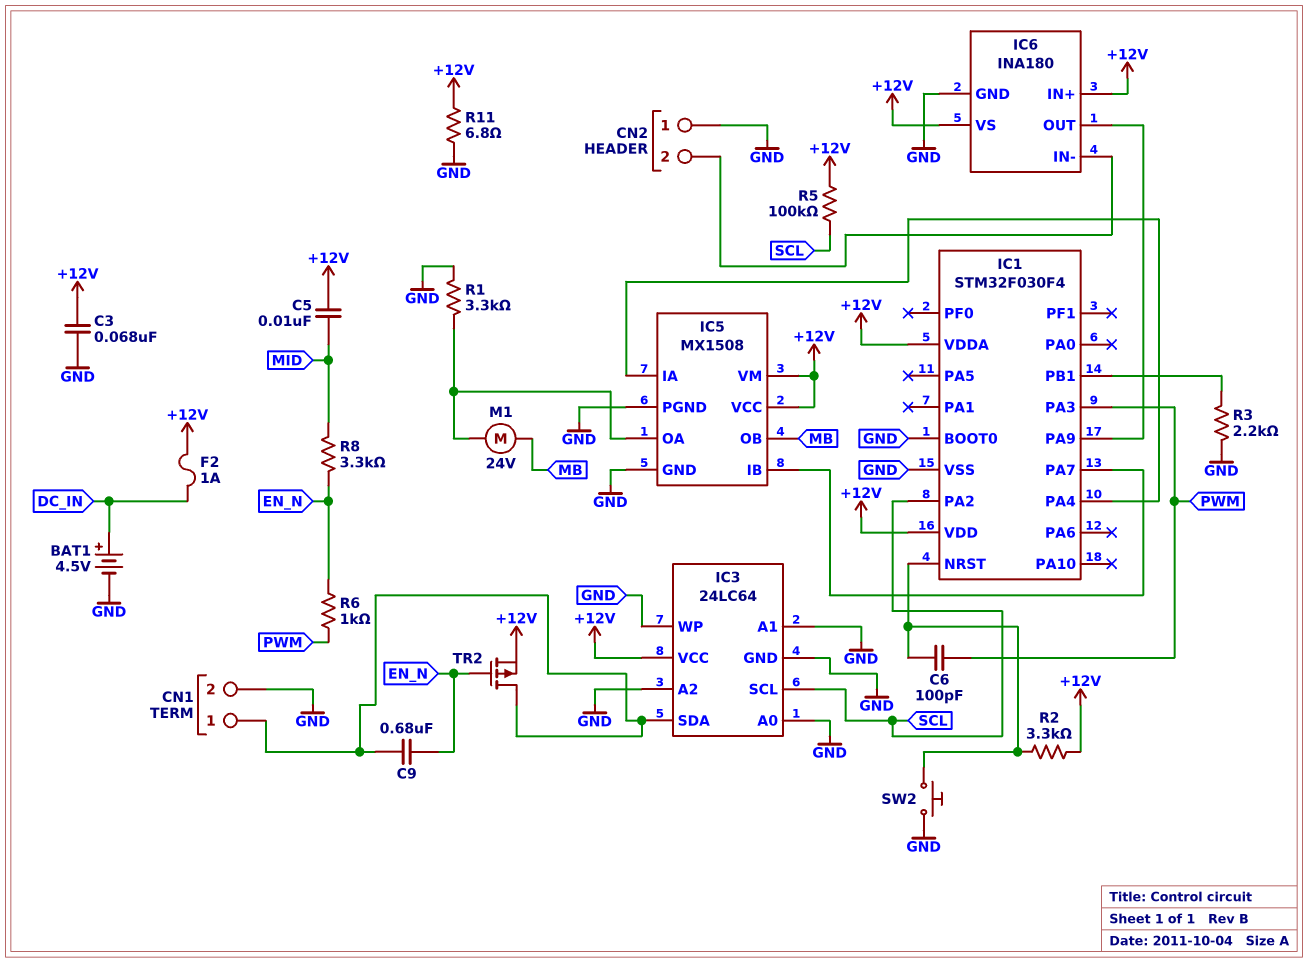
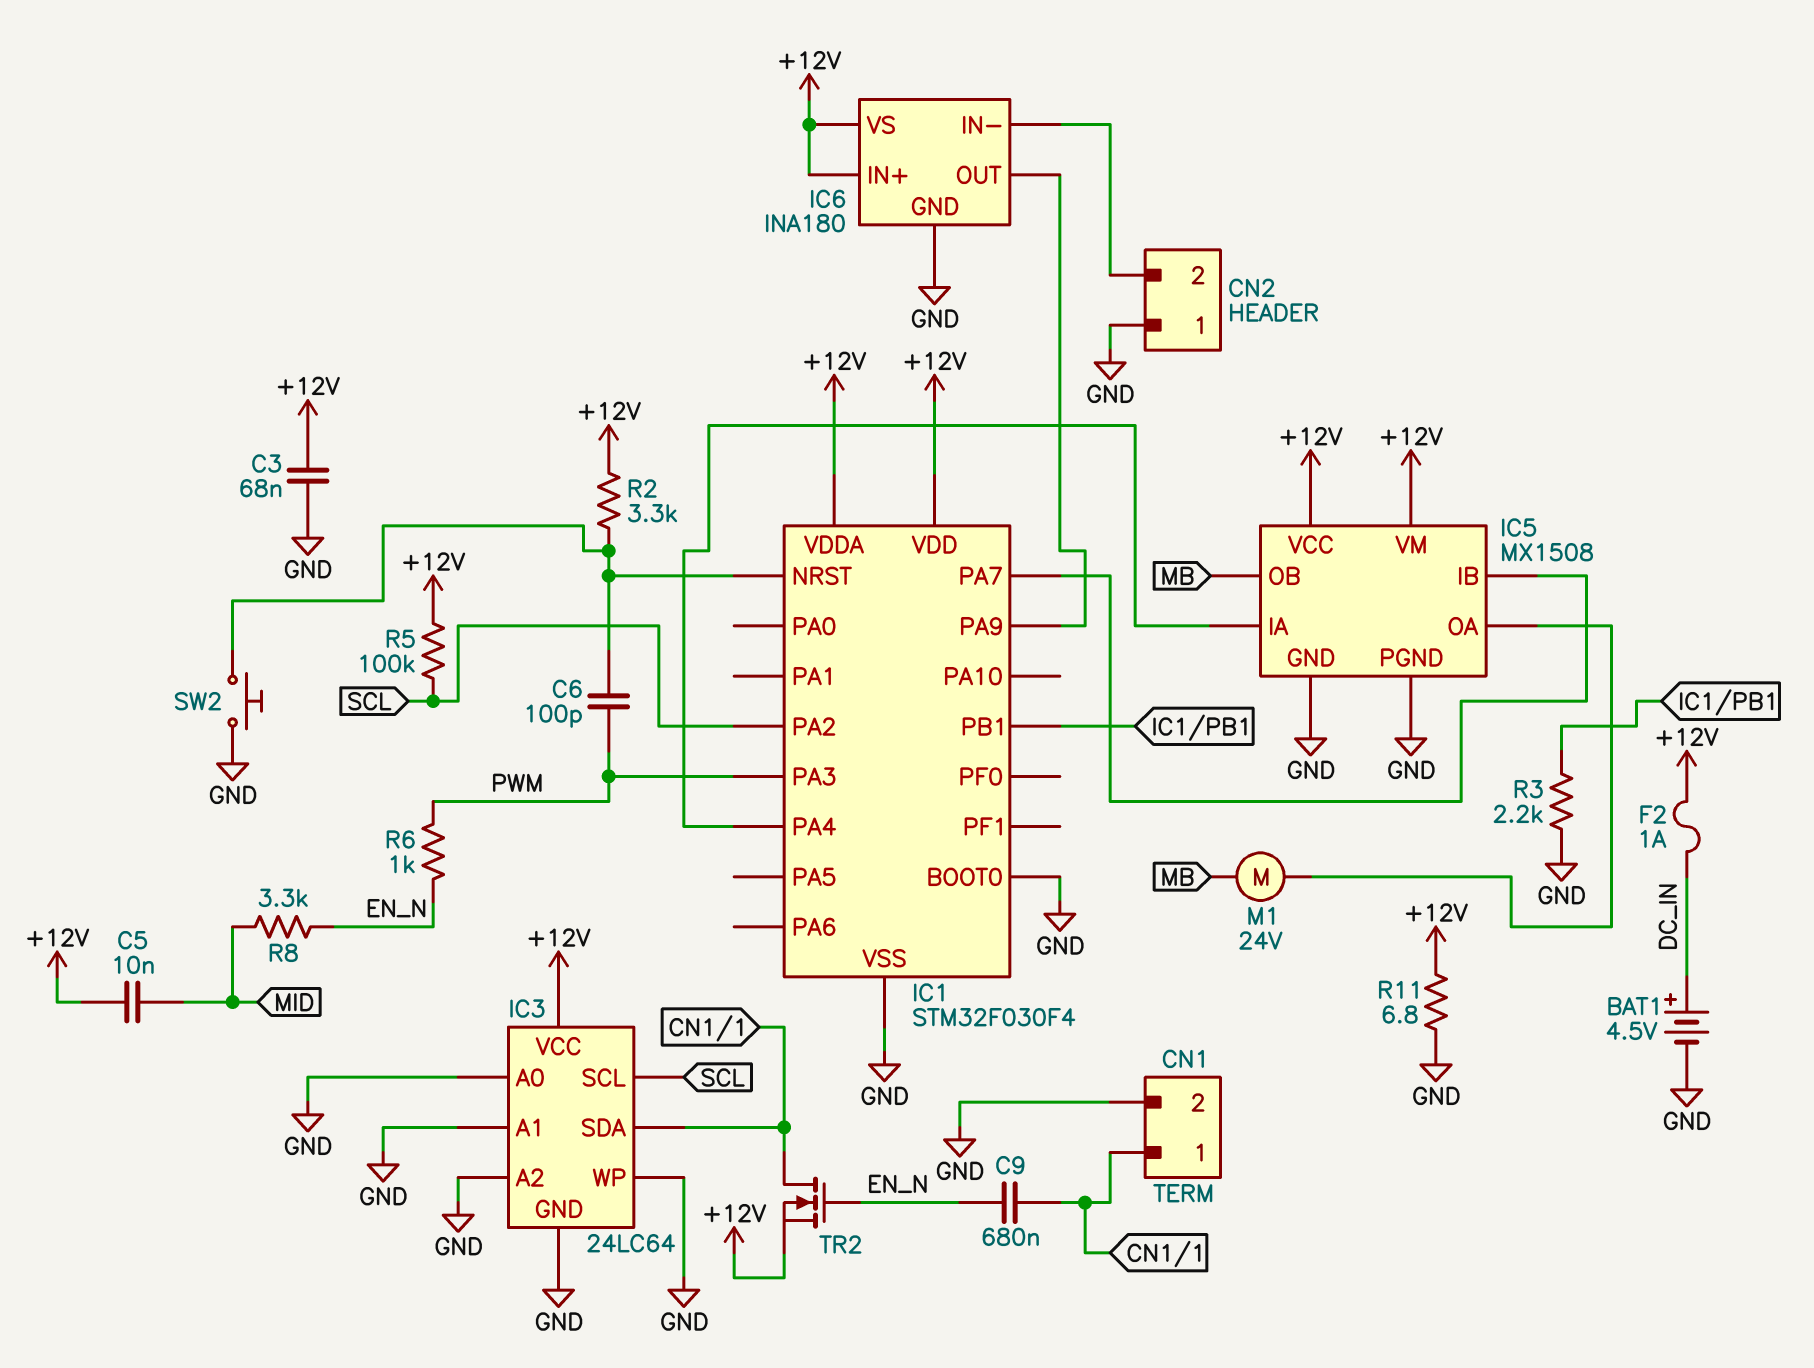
R1: 3.3k (GND, IC5/OA) -> none
TR2: PMOS (G EN_N, D CN1/1, S +12V) -> NMOS (G EN_N, D CN1/1, S +12V)

